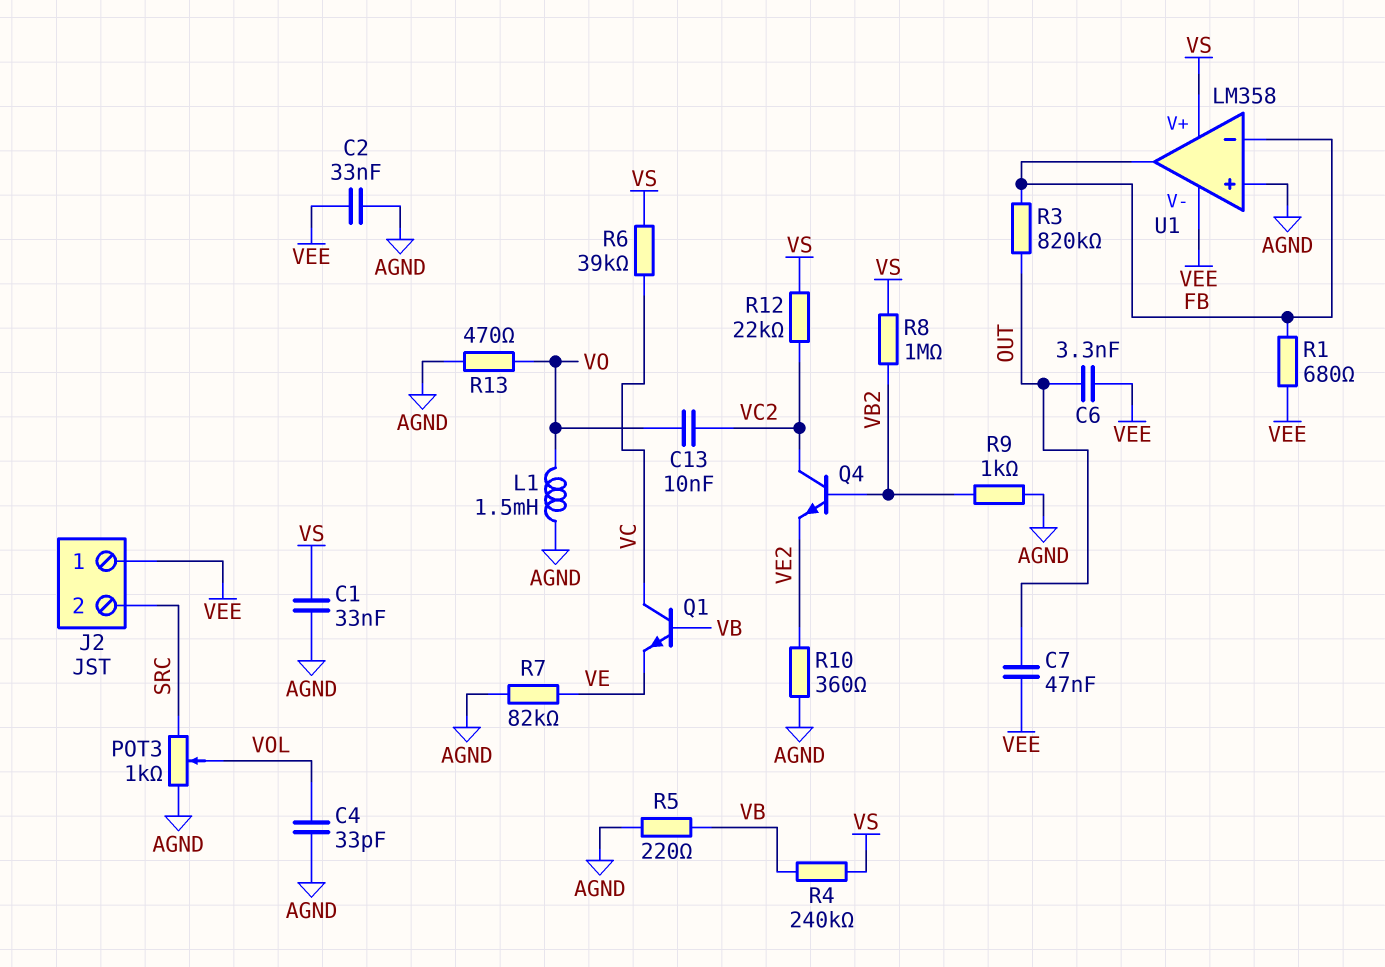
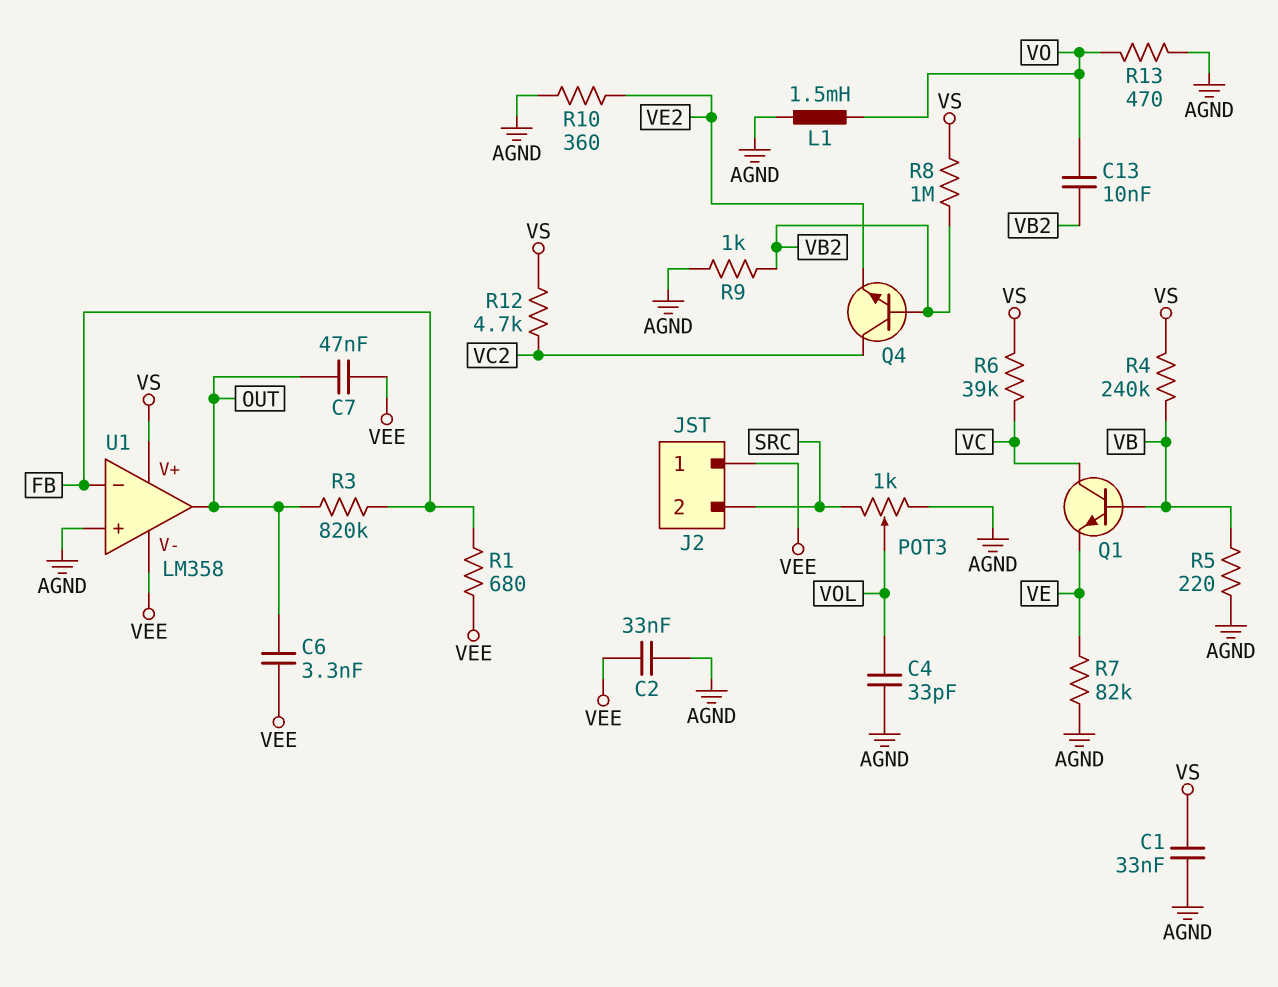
C13: 10nF (VC2, VO) -> 10nF (VB2, VO)
R12: 22k (VC2, VS) -> 4.7k (VC2, VS)
U1 pin out: FB -> OUT

